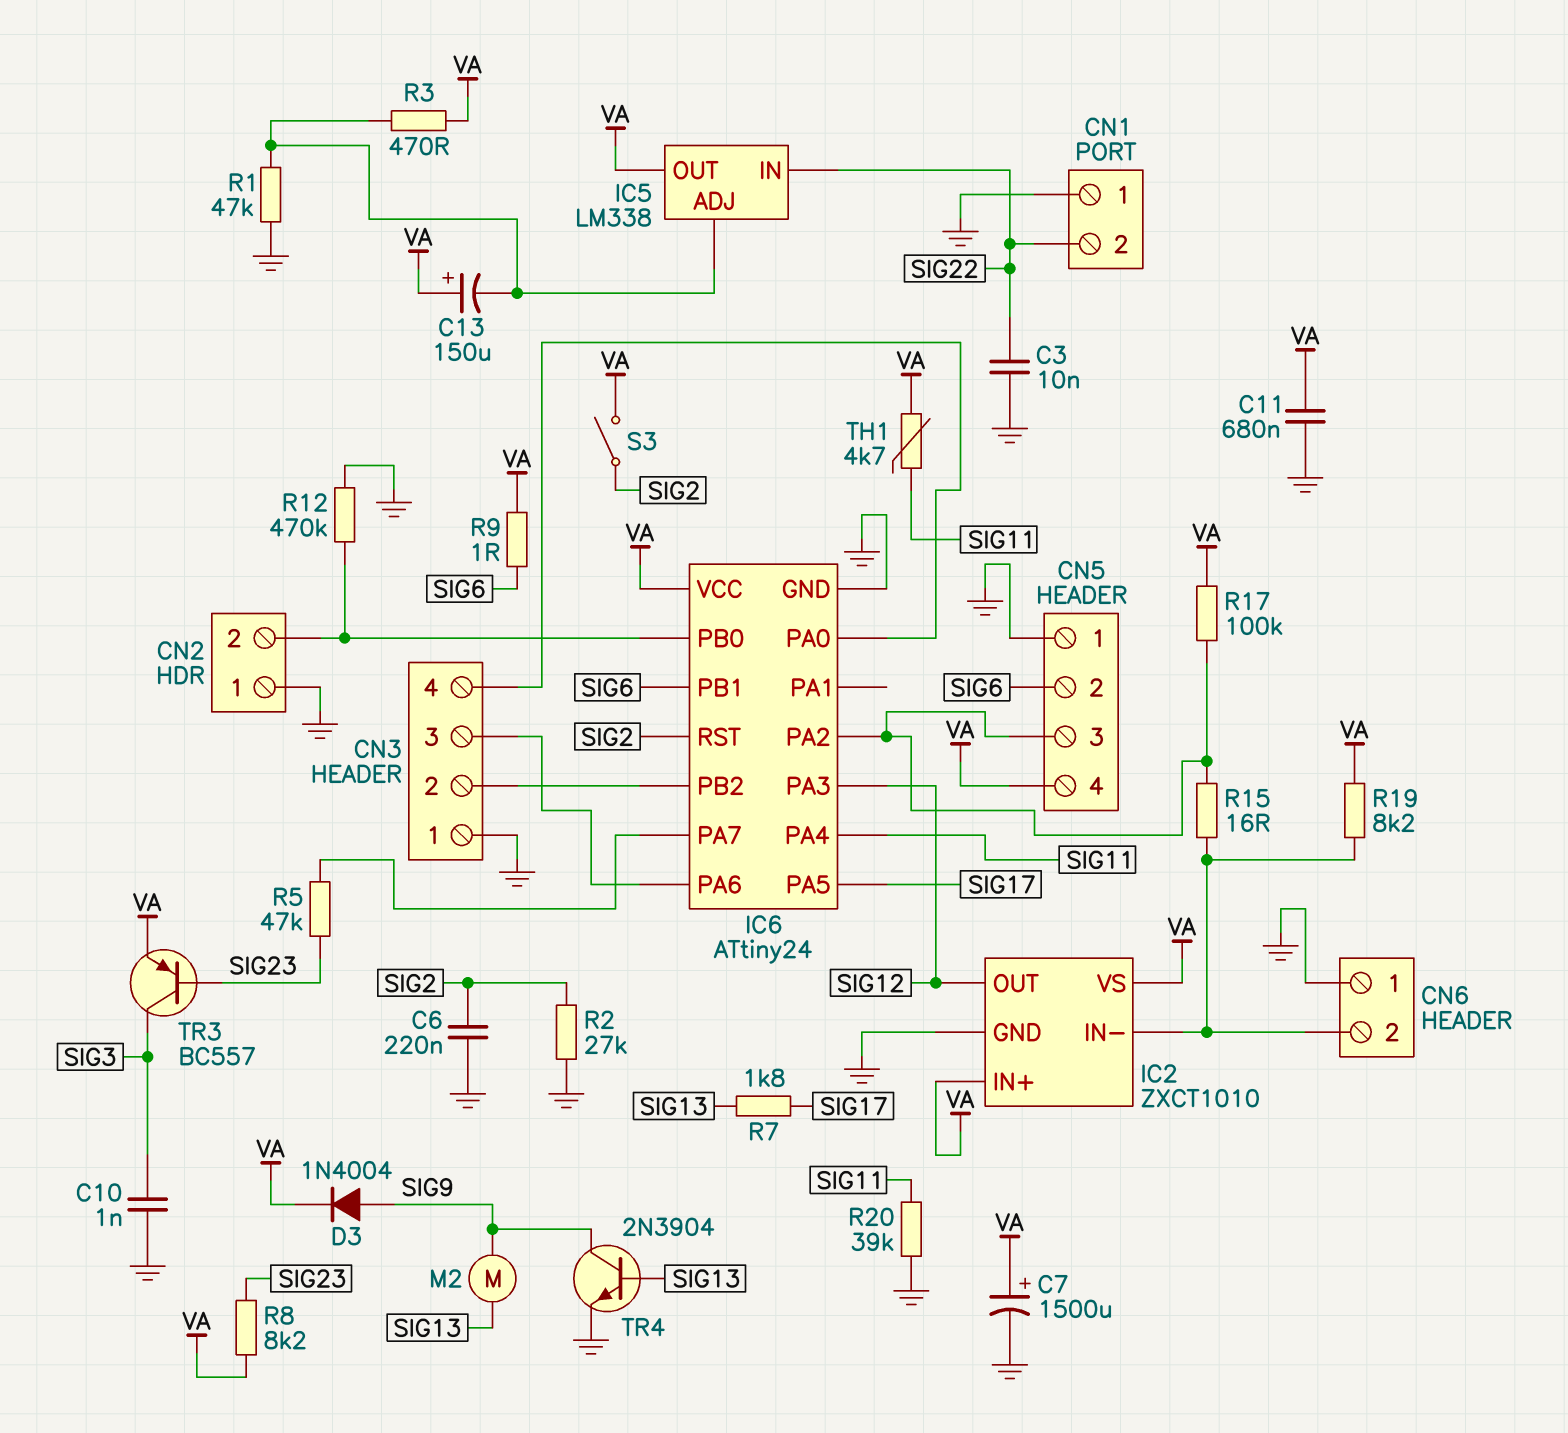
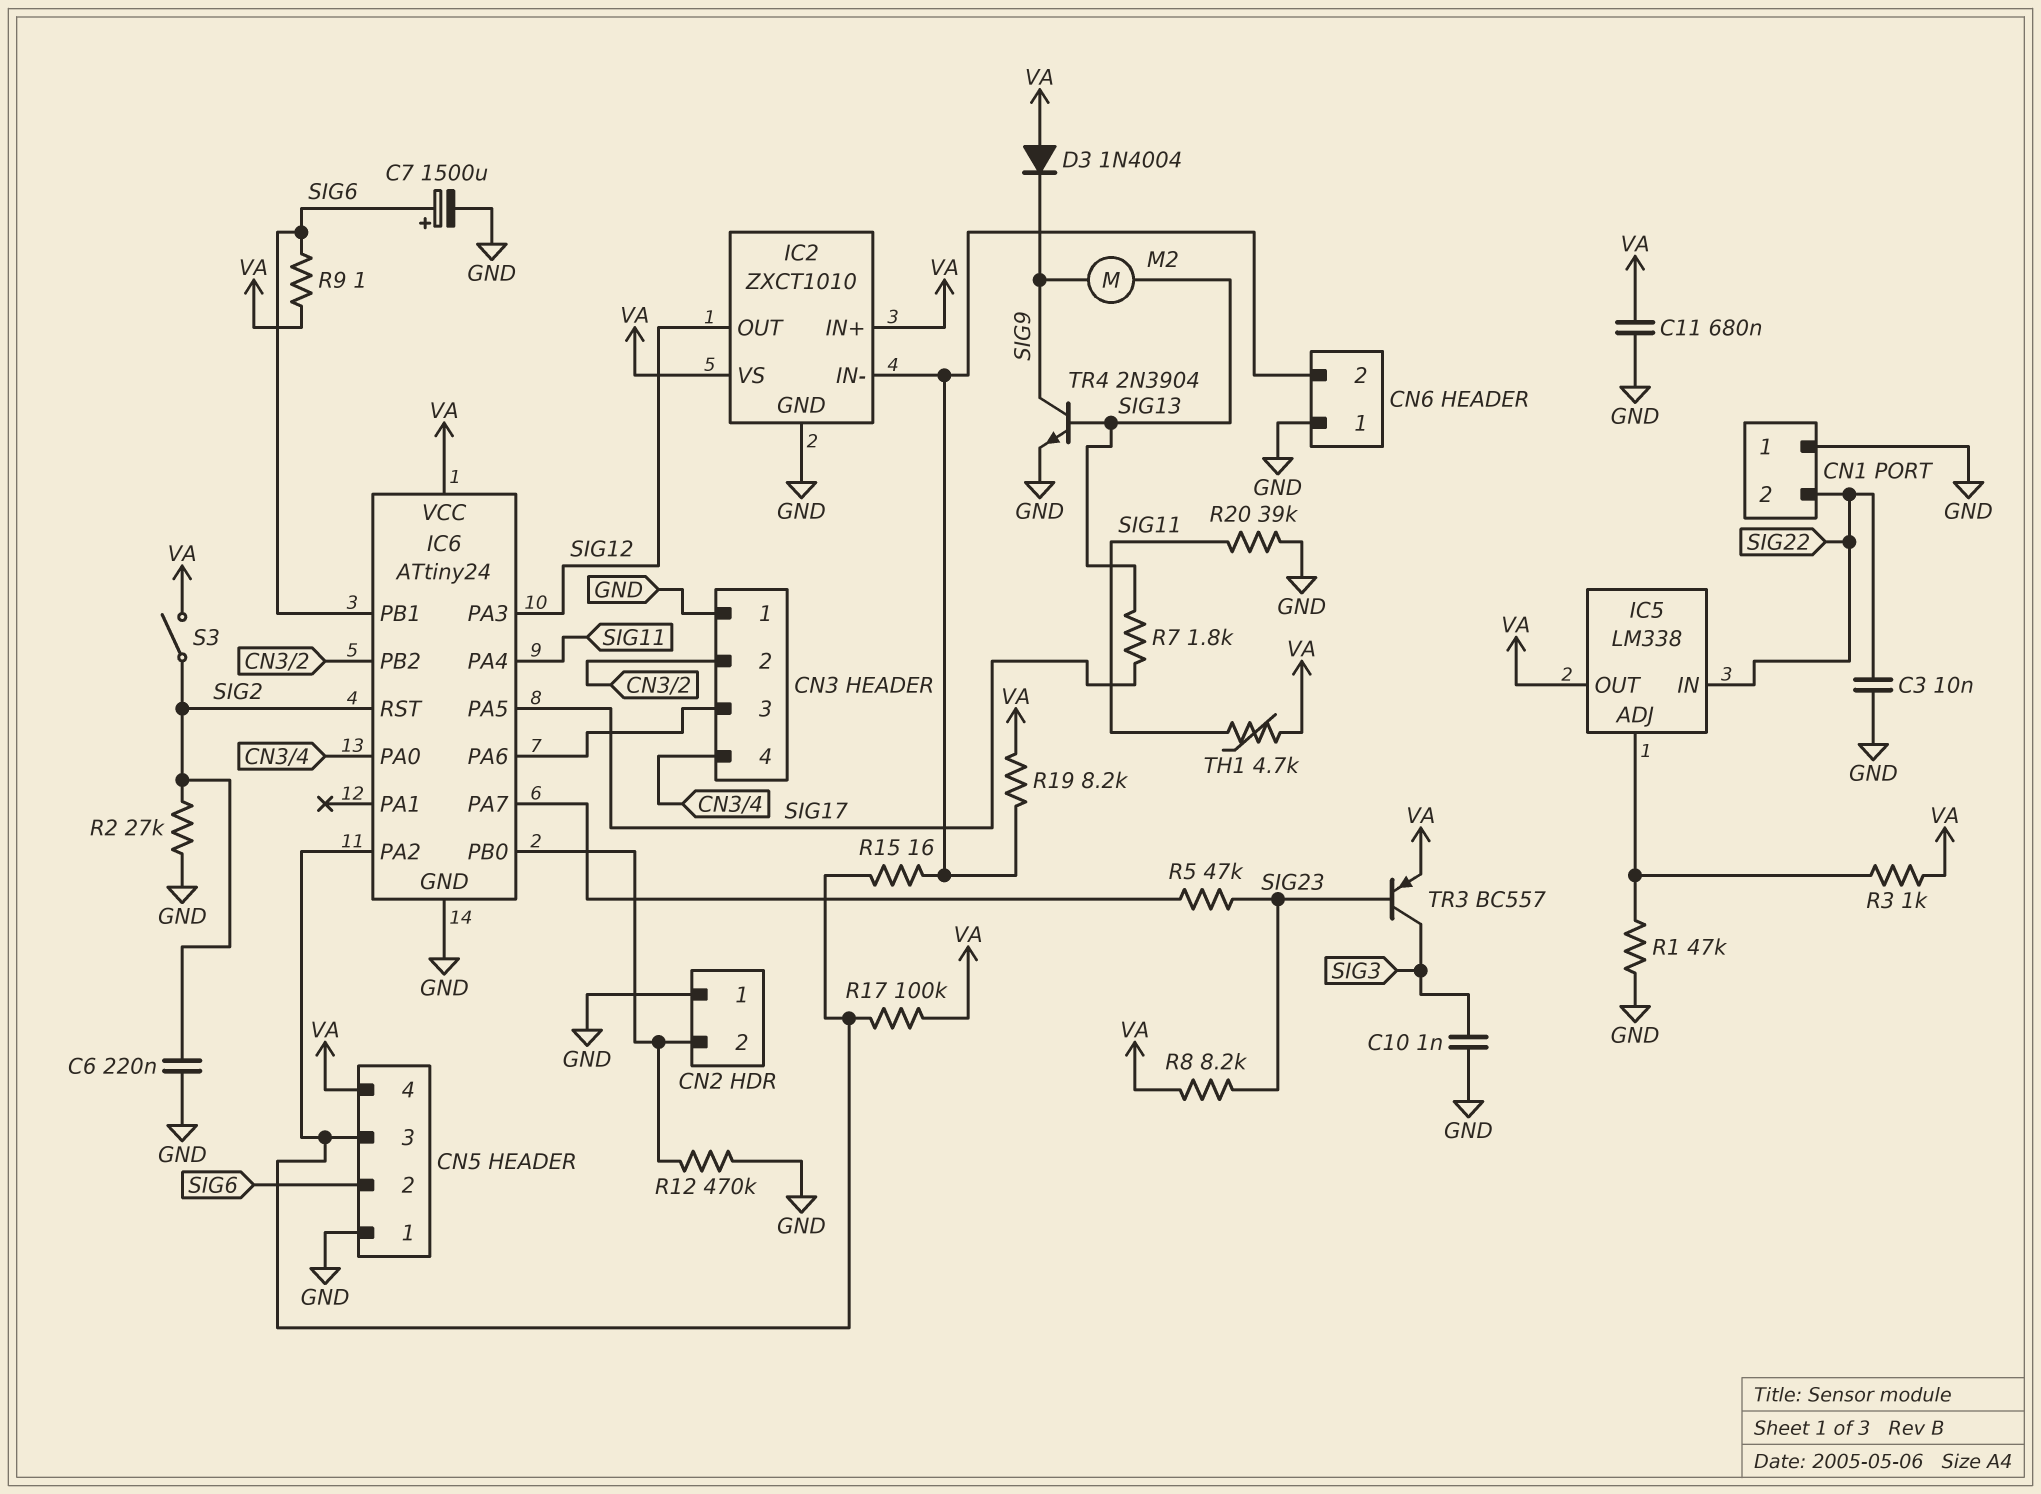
C7: 1500uF (plus VA, minus GND) -> 1500uF (plus SIG6, minus GND)
C13: 150uF (plus VA, minus IC5/ADJ) -> none
D3: diode 1N4004 (A SIG9, K VA) -> diode 1N4004 (A VA, K SIG9)
R3: 470 (IC5/ADJ, VA) -> 1k (IC5/ADJ, VA)

